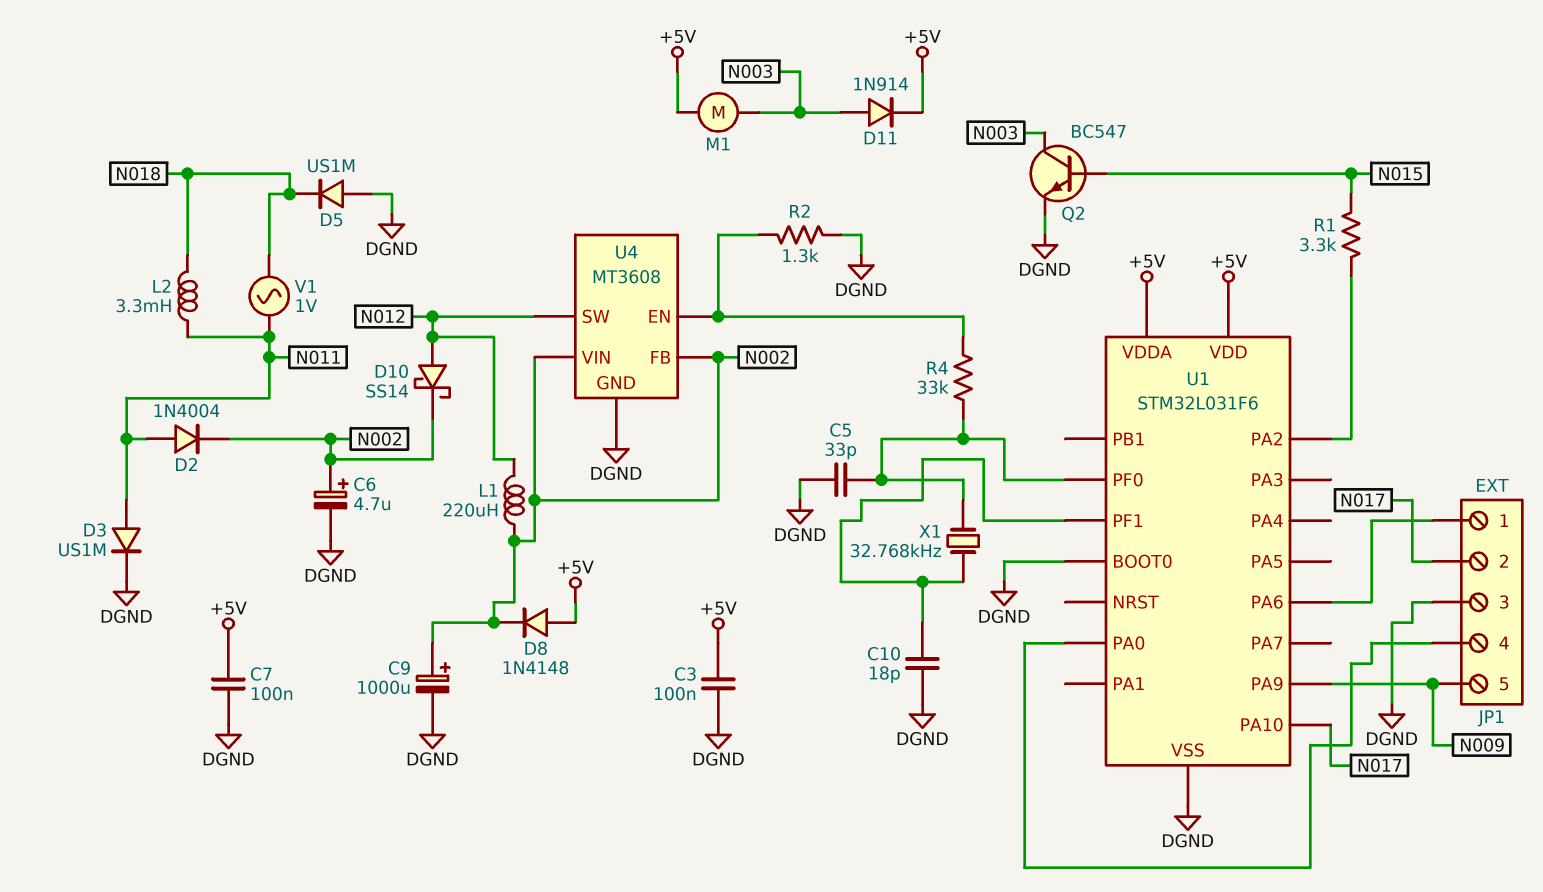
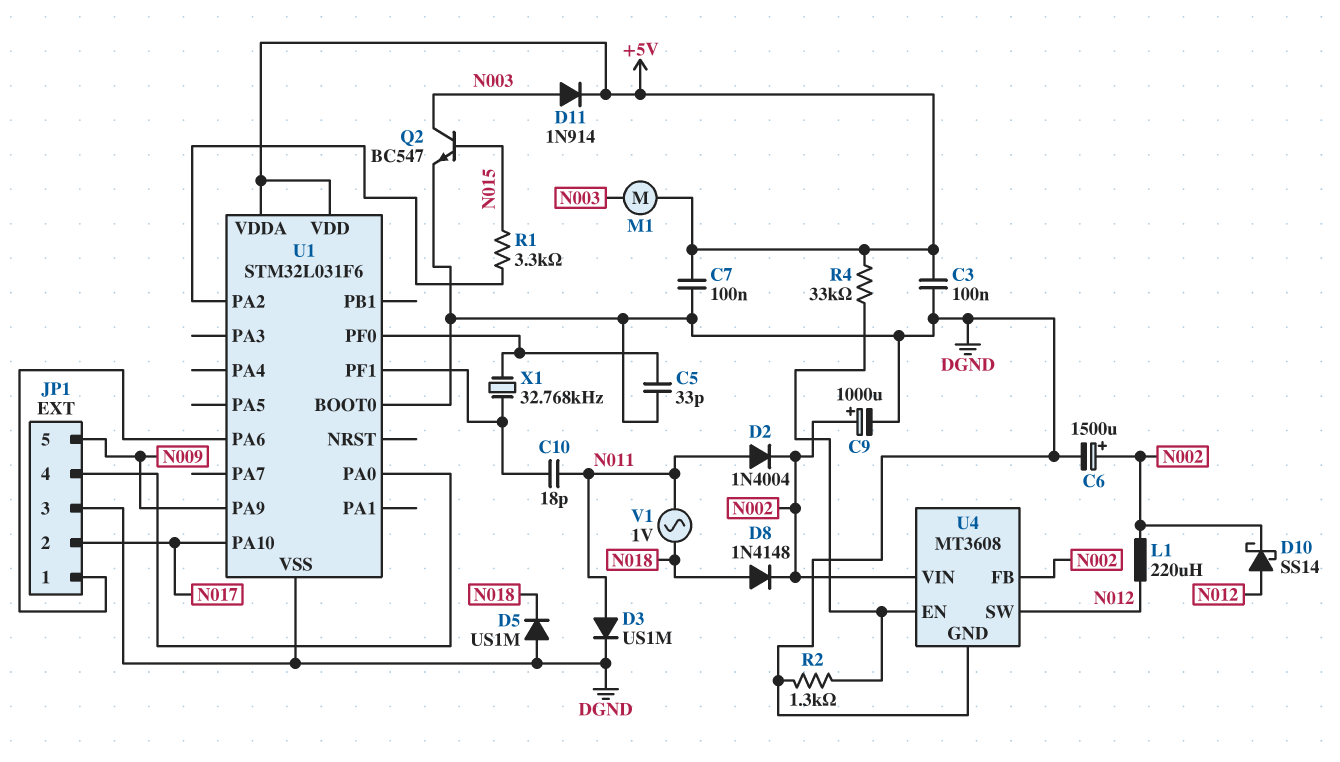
C6: 4.7uF (plus N002, minus DGND) -> 1500uF (plus N002, minus DGND)
C10: 18pF (DGND, U1/PF1) -> 18pF (N011, U1/PF1)
D8: diode 1N4148 (A +5V, K N002) -> diode 1N4148 (A N018, K N002)
L2: 3.3mH (N011, N018) -> none
R4: 33k (U1/PF0, U4/EN) -> 33k (+5V, U4/EN)

